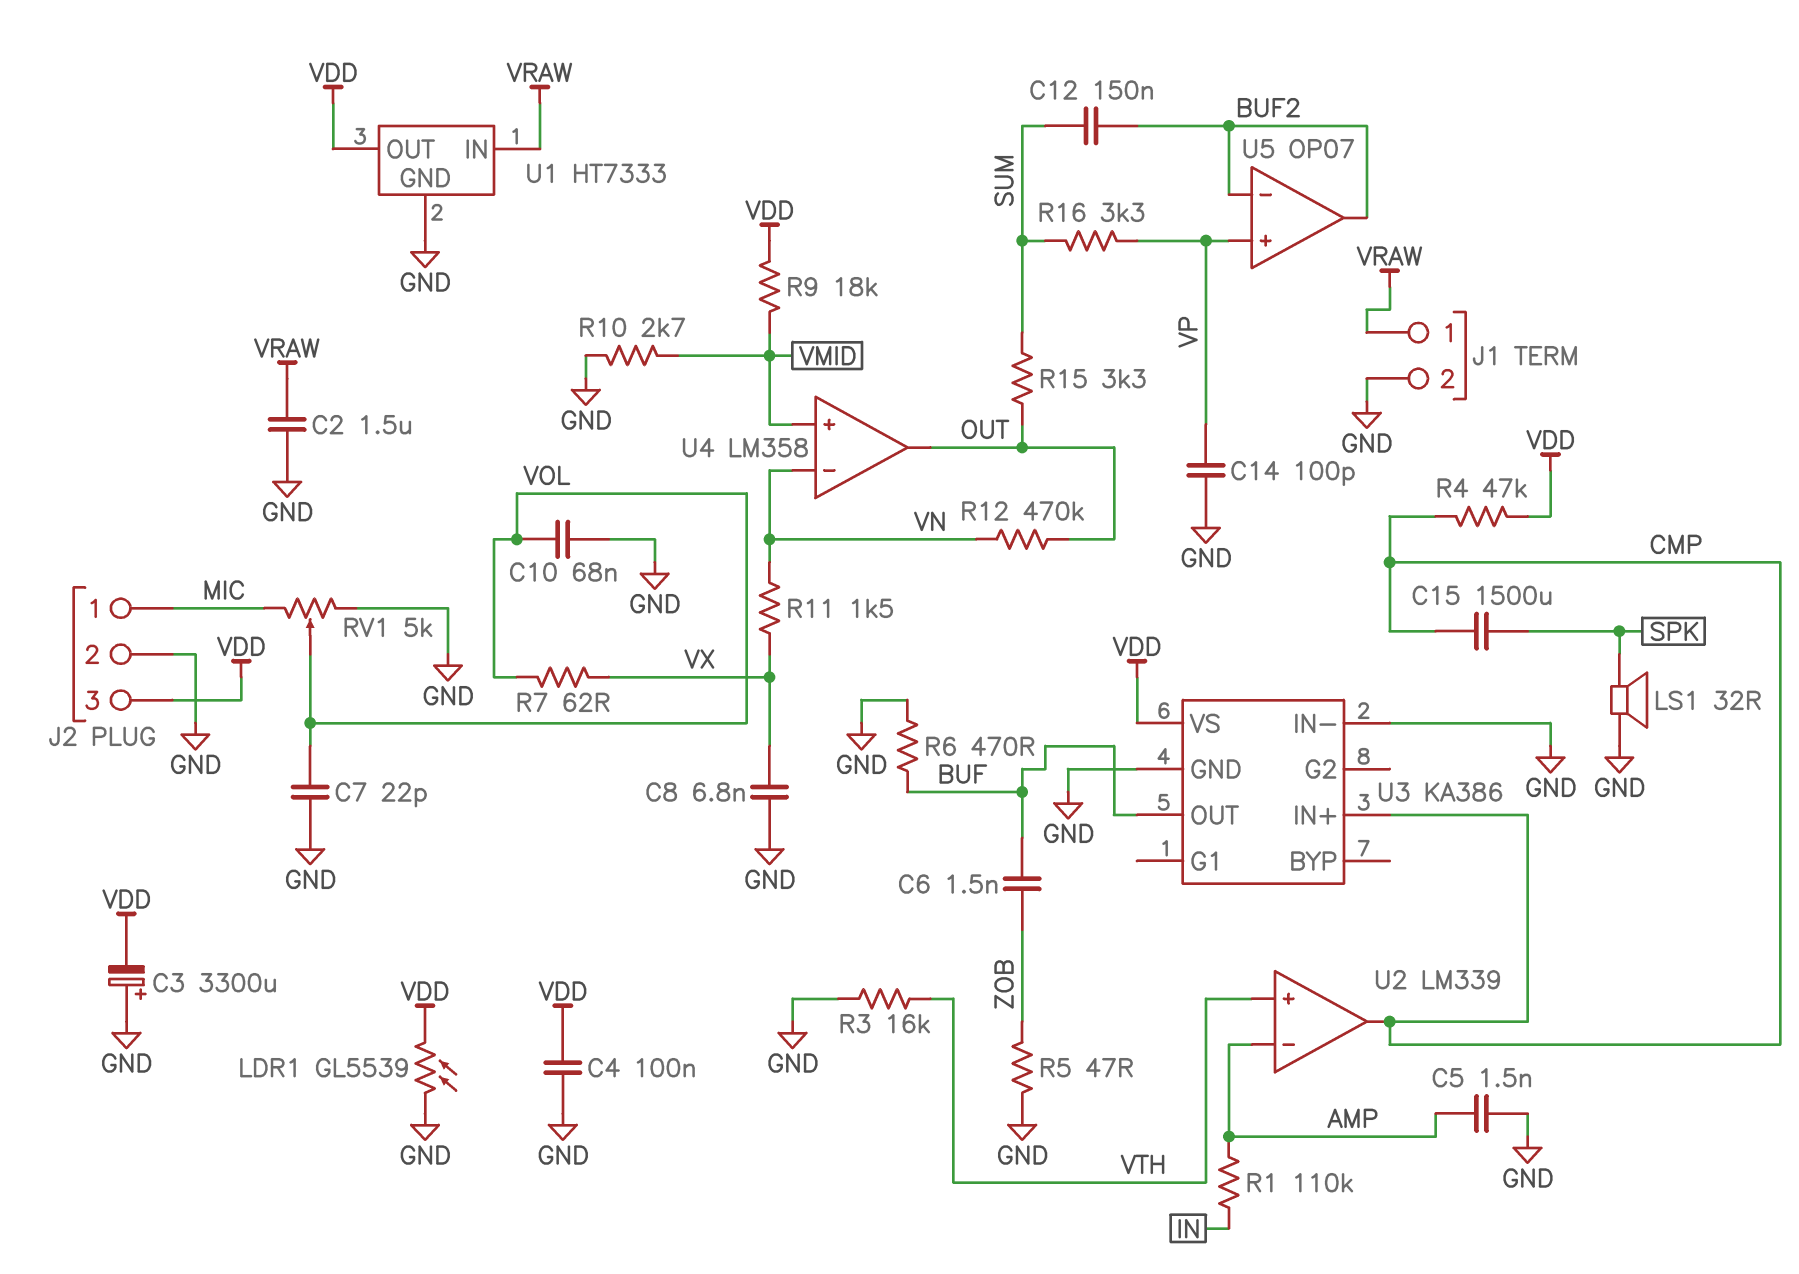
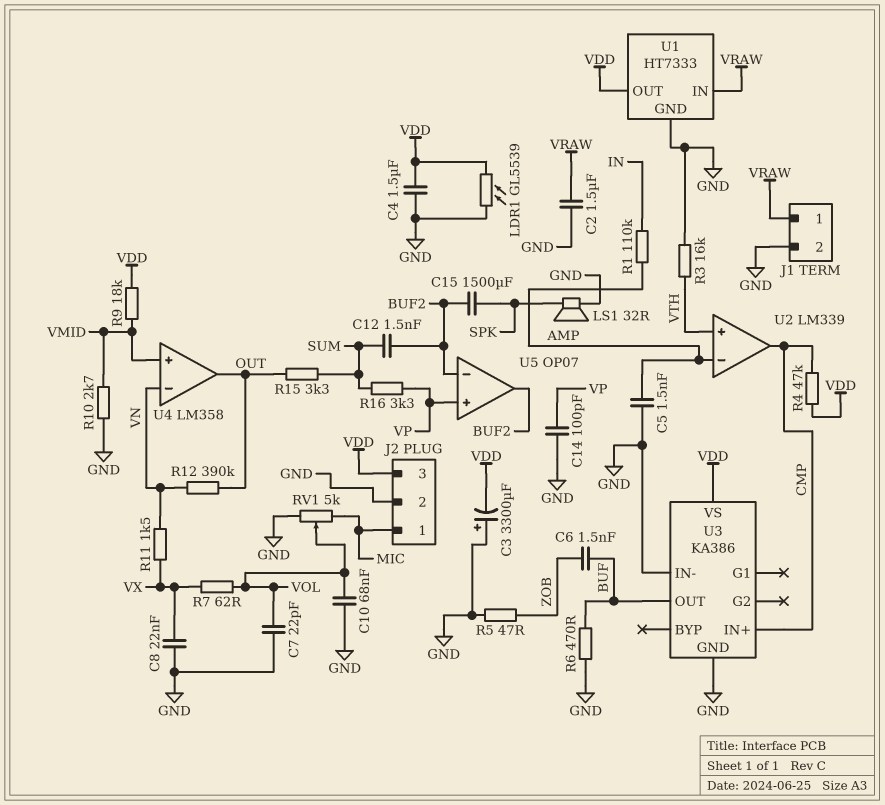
C4: 100nF (GND, VDD) -> 1.5uF (GND, VDD)
C8: 6.8nF (GND, VX) -> 22nF (GND, VX)
C12: 150nF (BUF2, SUM) -> 1.5nF (BUF2, SUM)
C15: 1500uF (CMP, SPK) -> 1500uF (BUF2, SPK)
R12: 470k (OUT, VN) -> 390k (OUT, VN)

